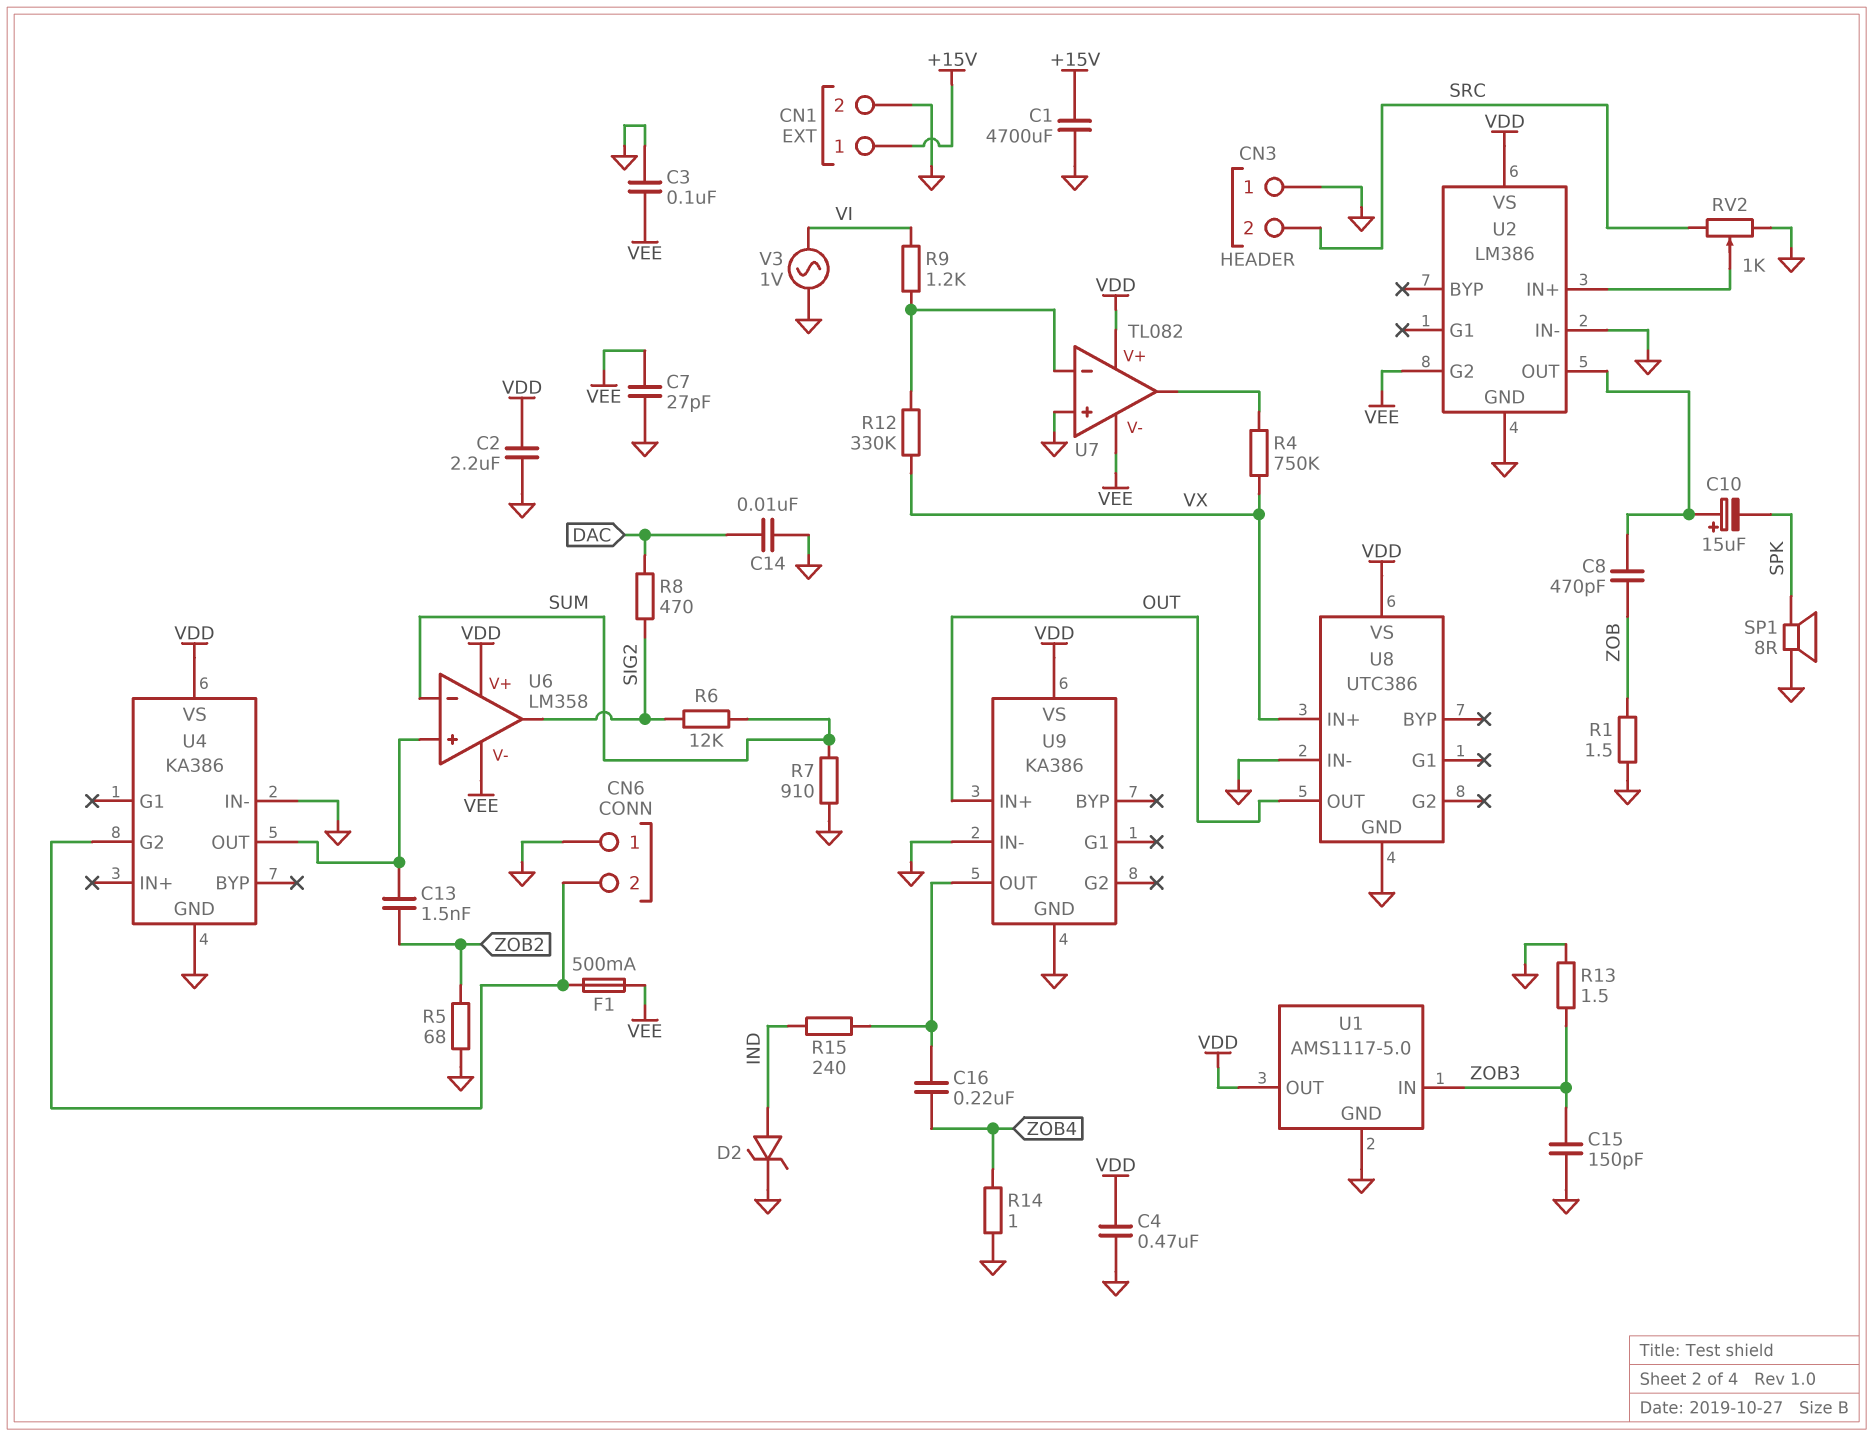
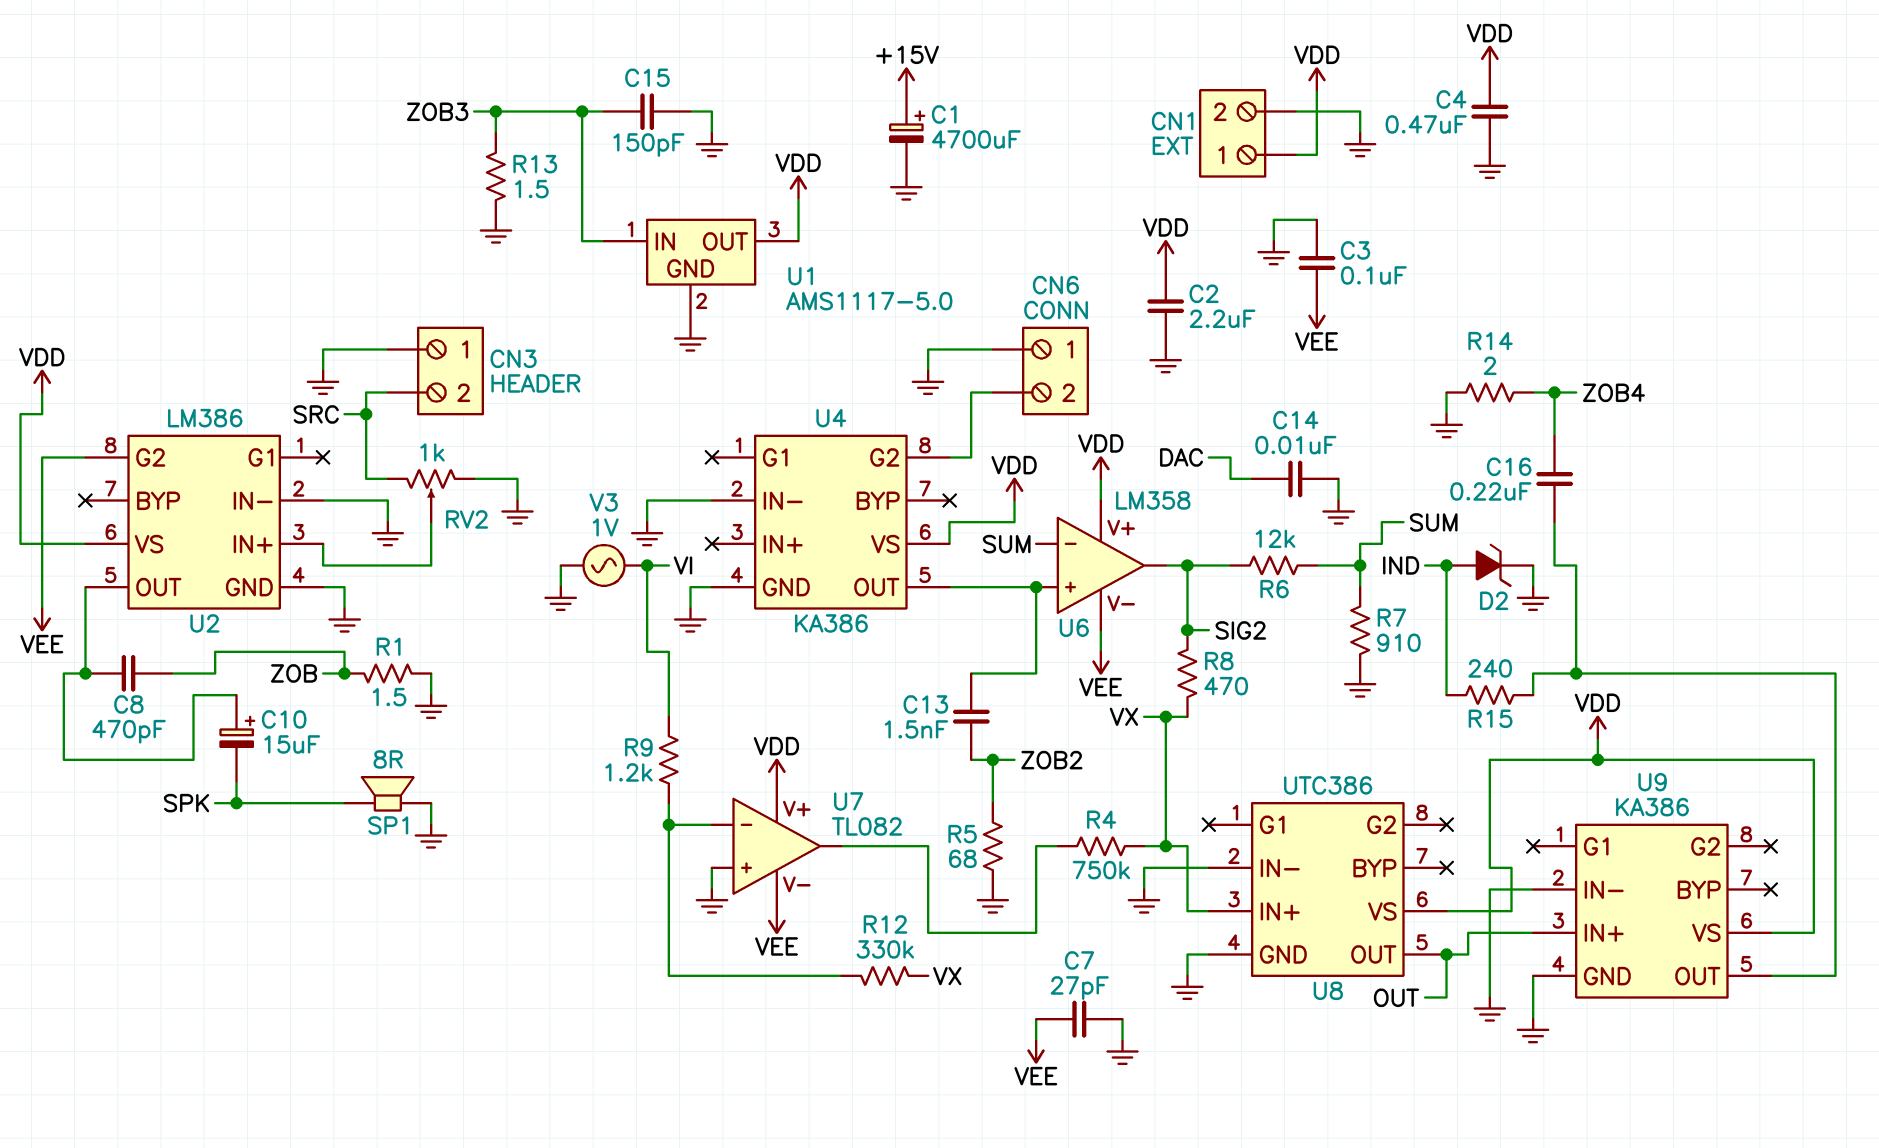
C1: 4700uF (+15V, GND) -> 4700uF (plus +15V, minus GND)
CN1 pin 1: +15V -> VDD
F1: 500mA (CN6/2, VEE) -> none
R8: 470 (DAC, SIG2) -> 470 (SIG2, VX)
R14: 1 (GND, ZOB4) -> 2 (GND, ZOB4)

